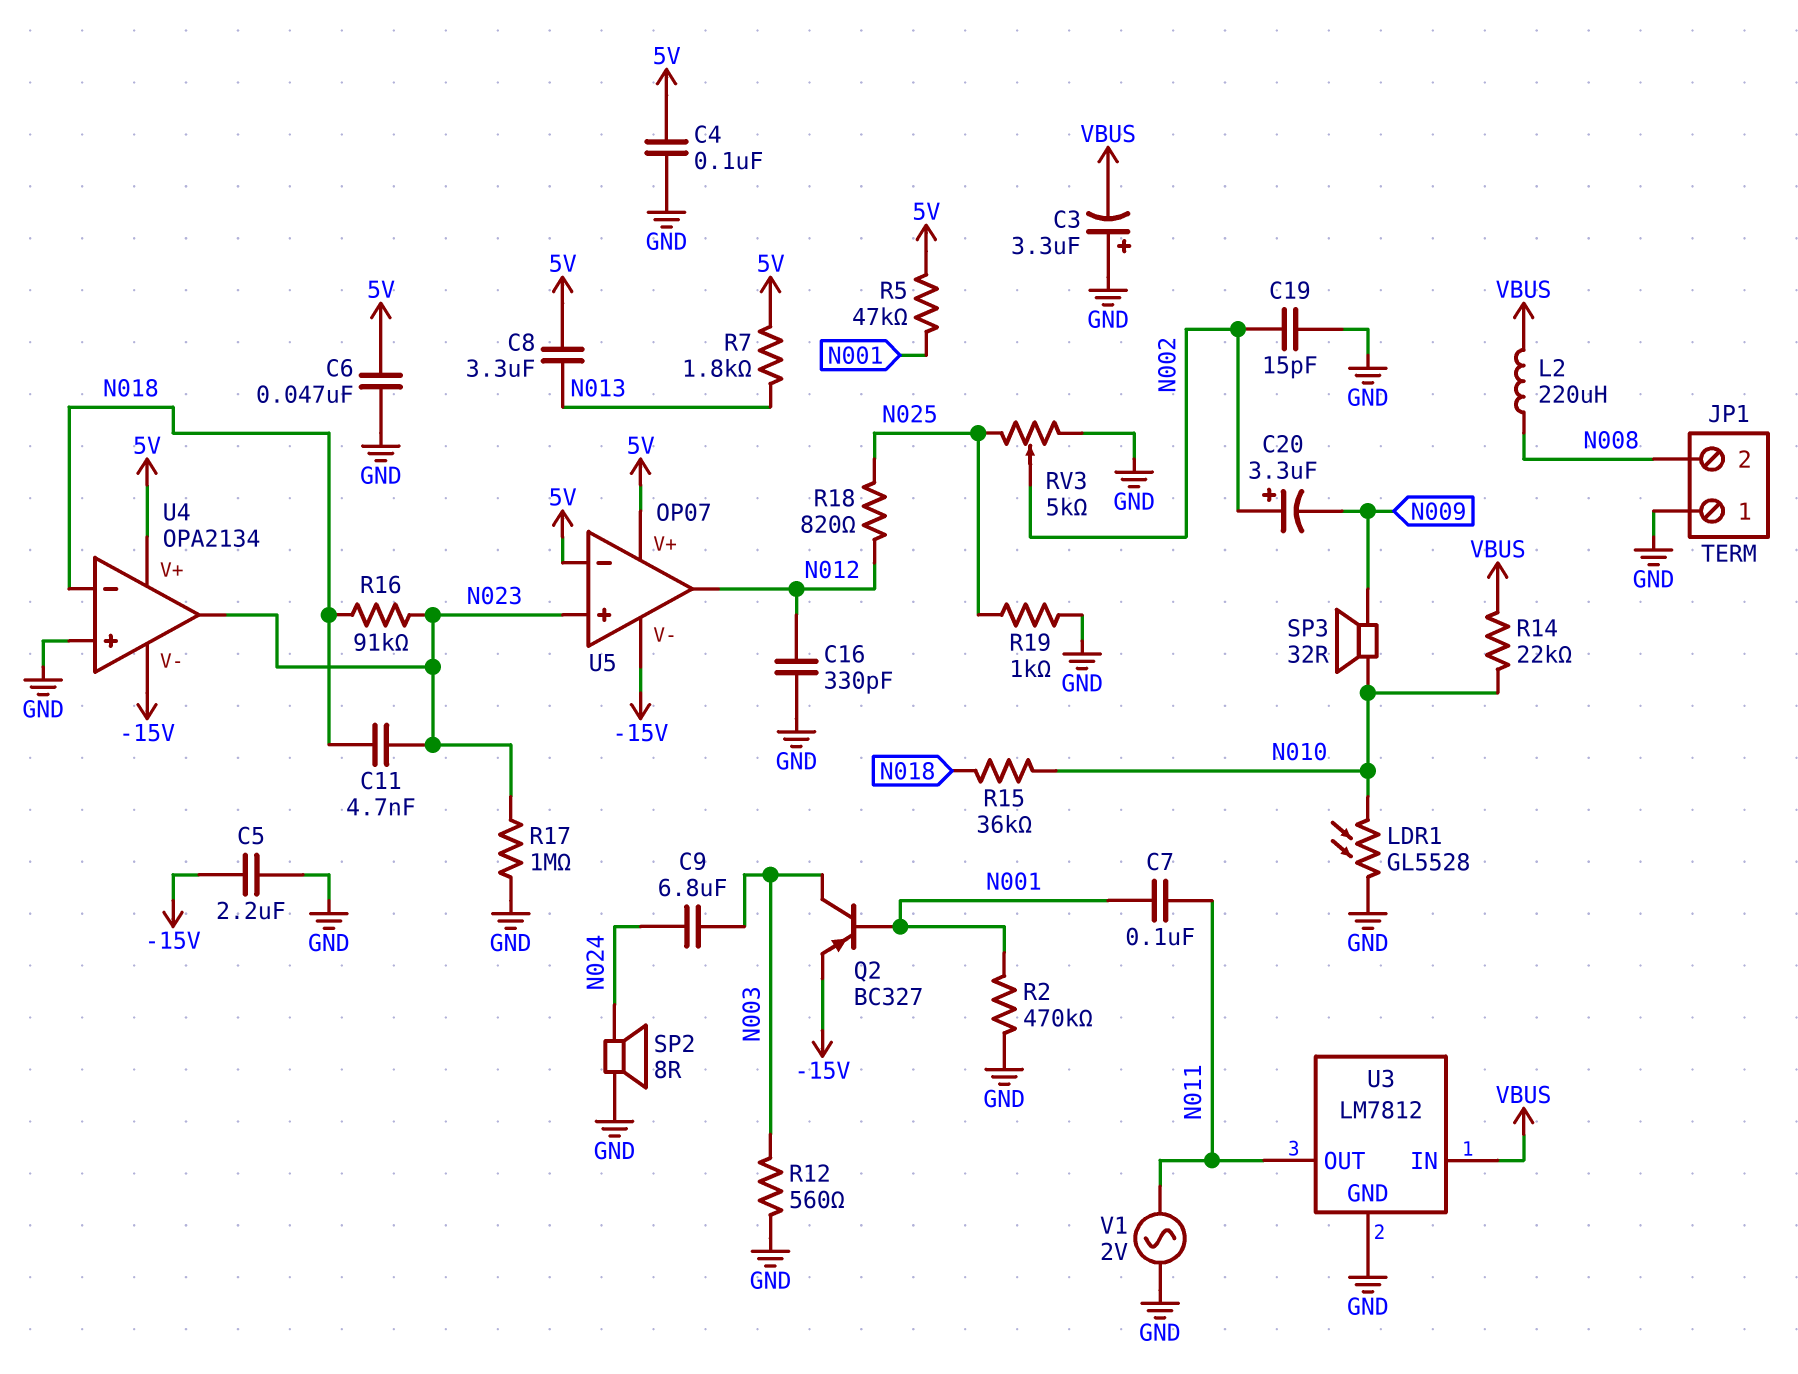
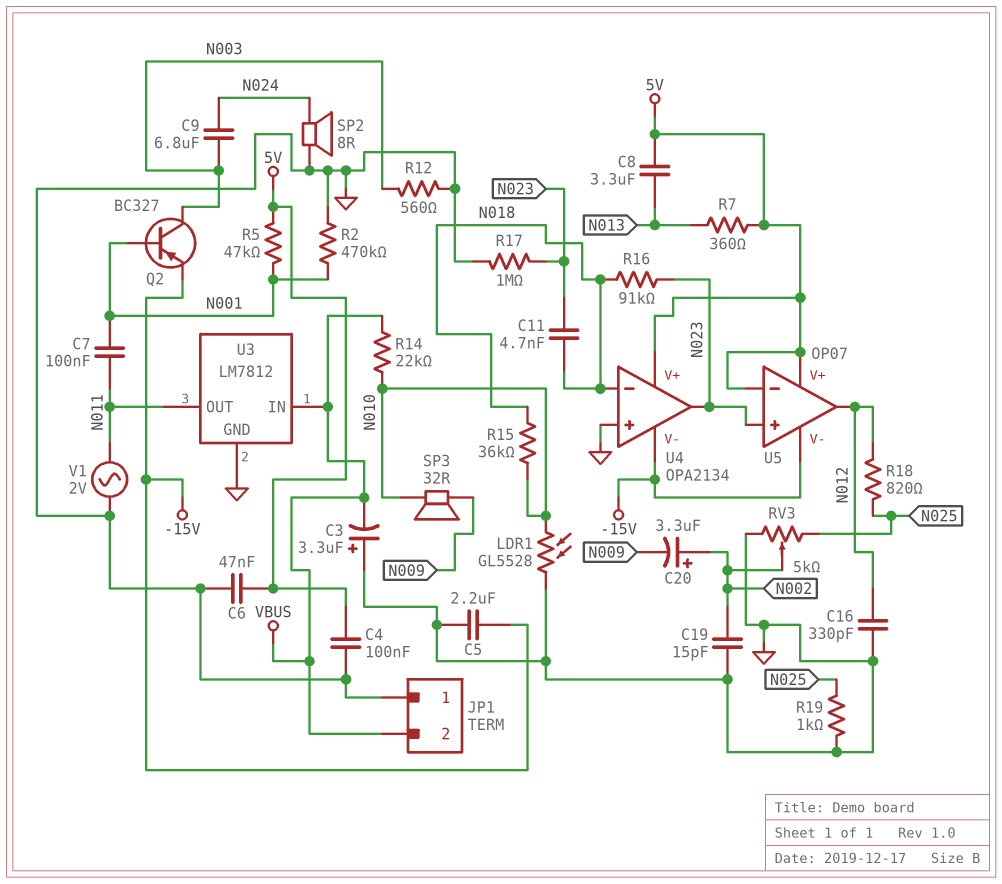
JP1 pin 2: N008 -> VBUS
L2: 220uH (N008, VBUS) -> none
R7: 1.8k (5V, N013) -> 360 (5V, N013)

